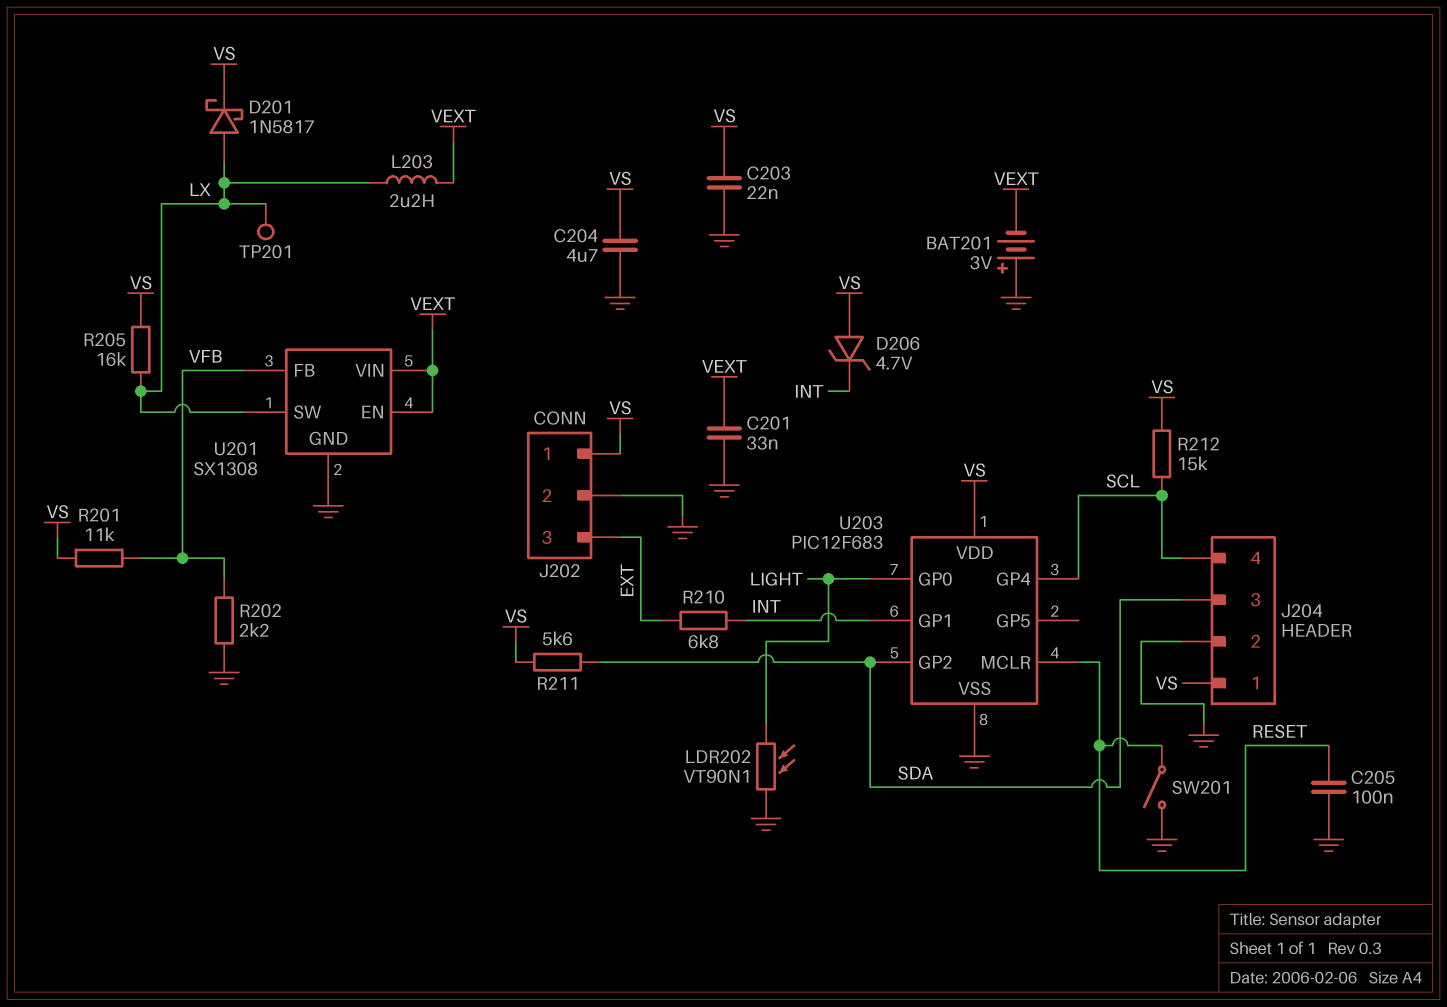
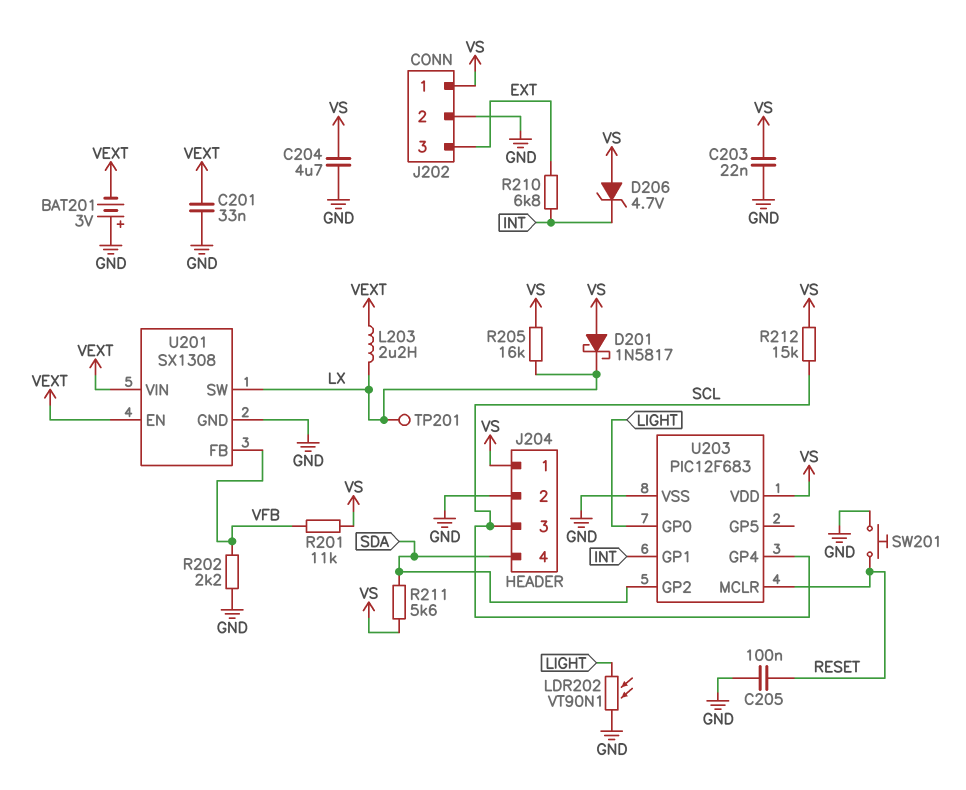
D201: schottky 1N5817 (A LX, K VS) -> schottky 1N5817 (A VS, K LX)
J204 pin 3: SDA -> SCL
J204 pin 4: SCL -> SDA
SW201: switch (GND, RESET) -> button (GND, RESET)

